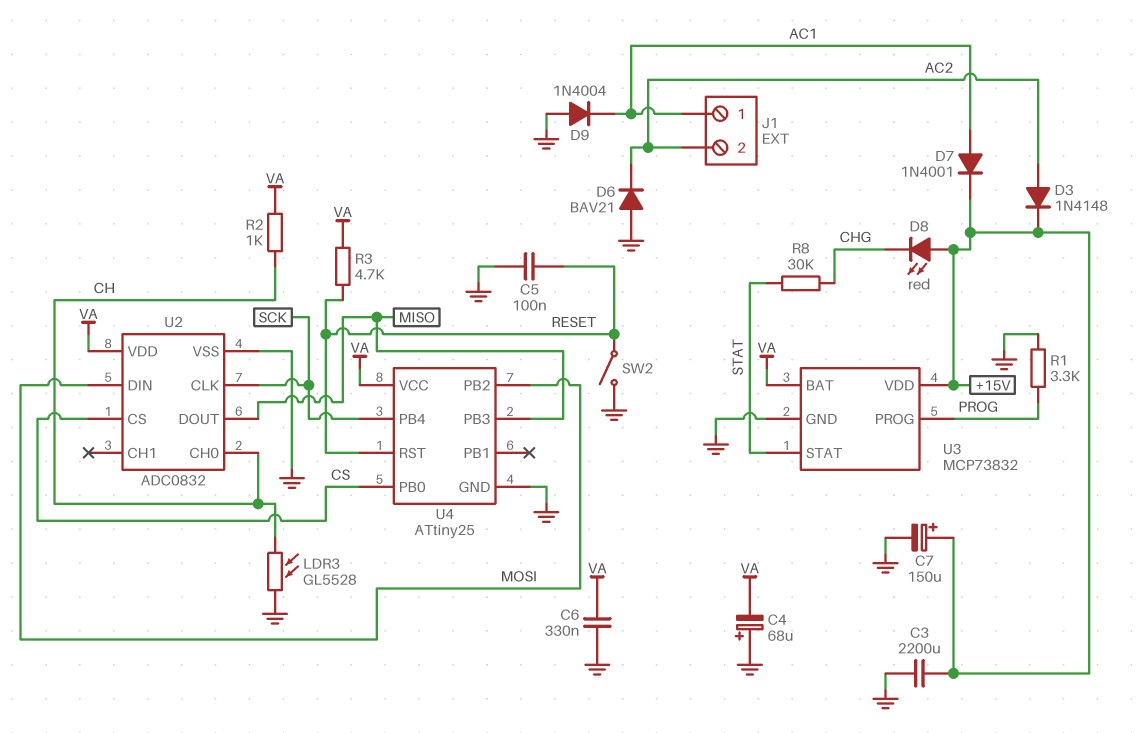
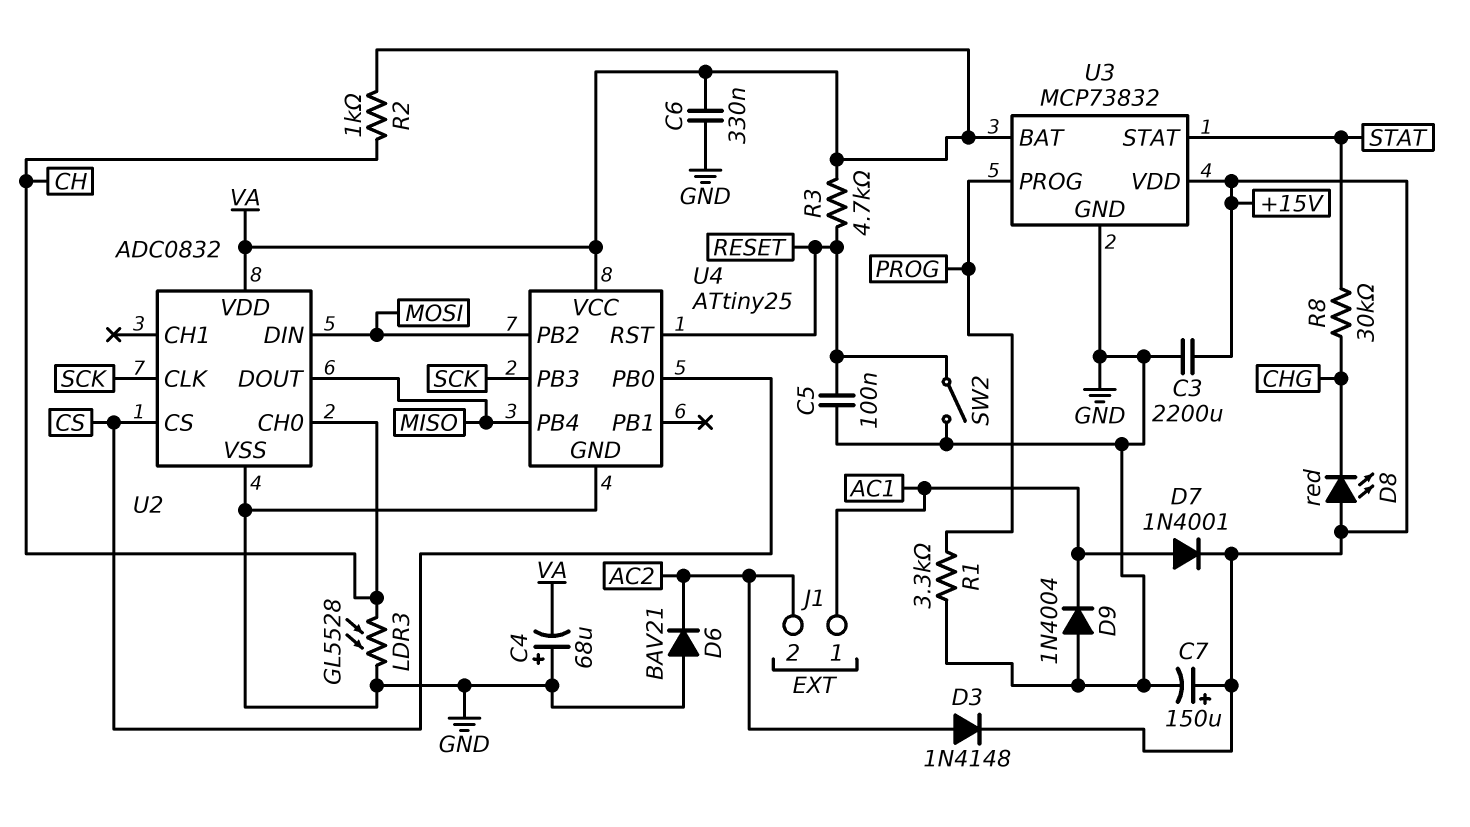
U4 pin PB3: MISO -> SCK
U4 pin PB4: SCK -> MISO

